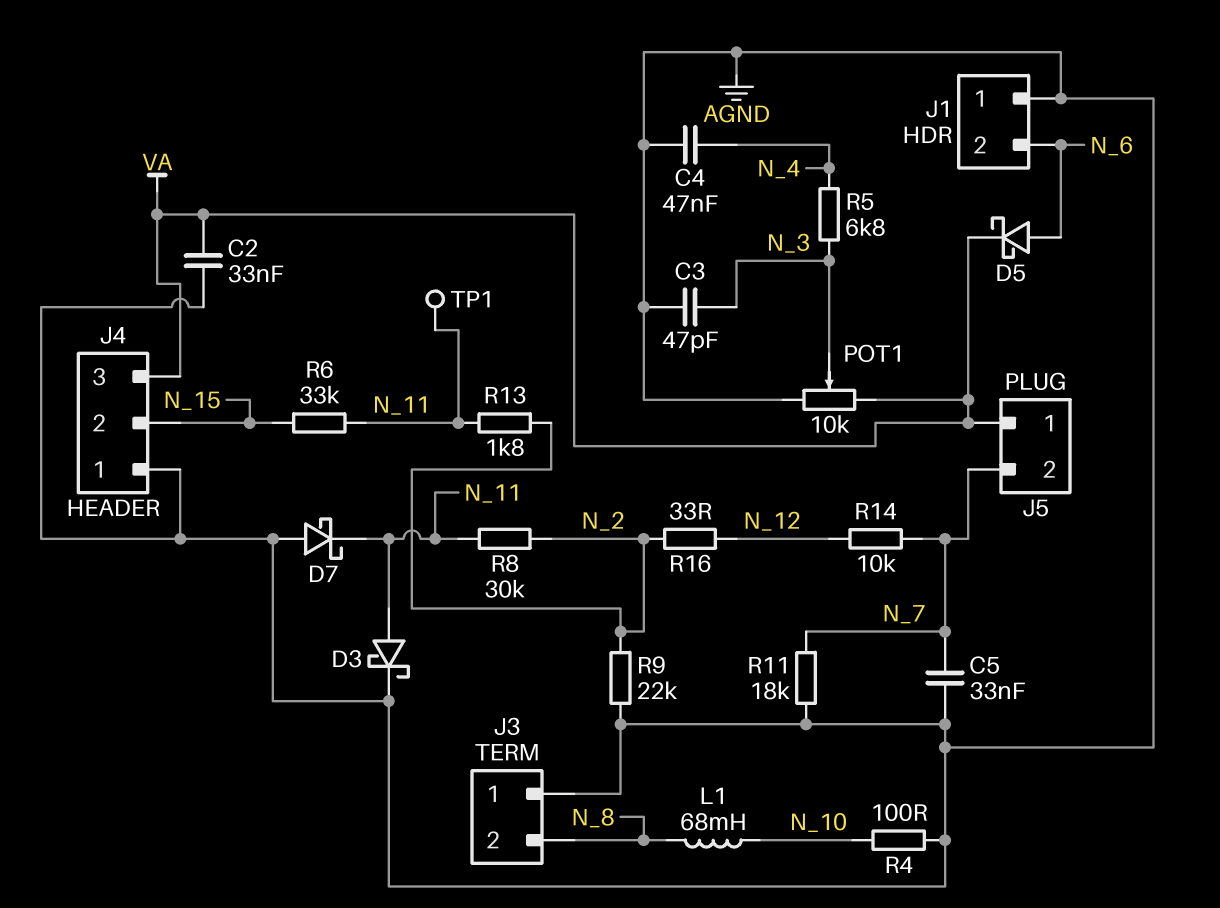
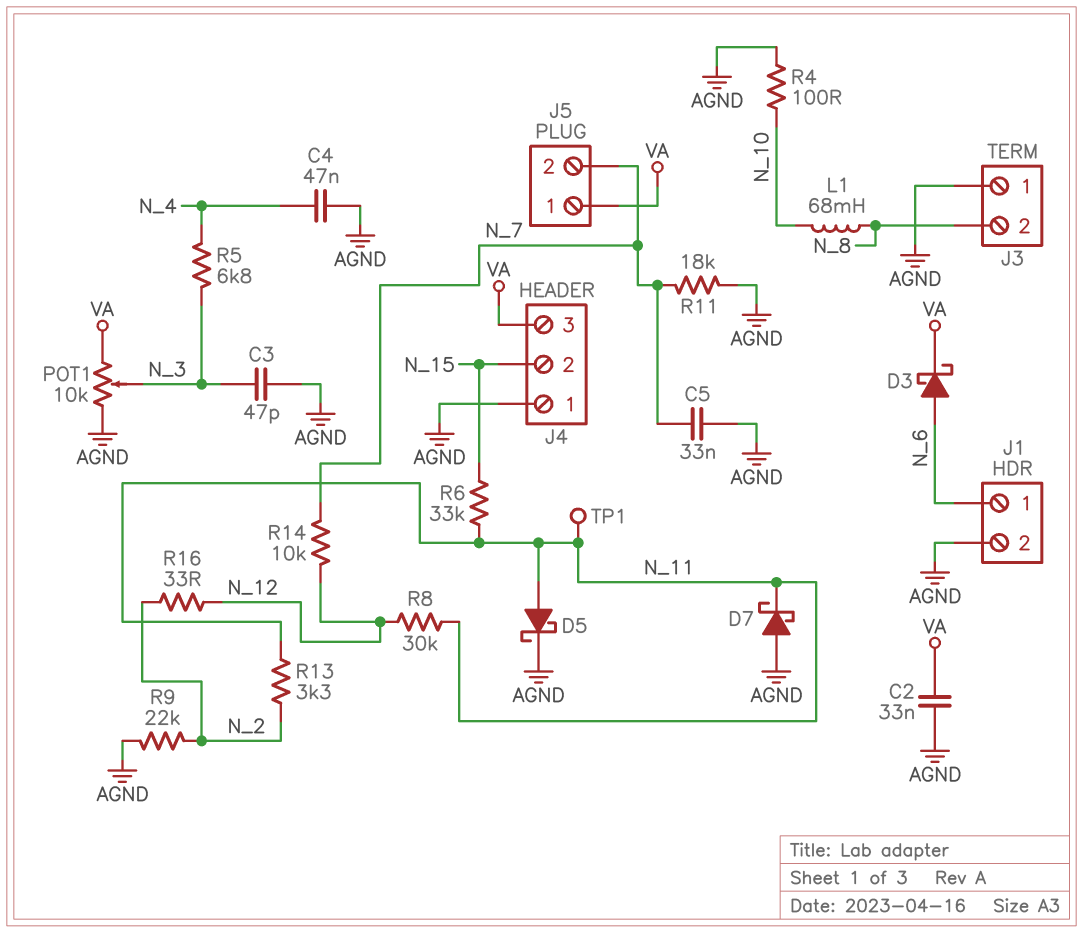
D3: schottky (A N_11, K AGND) -> schottky (A N_6, K VA)
D5: schottky (A N_6, K VA) -> schottky (A N_11, K AGND)
J1 pin 1: AGND -> N_6
J1 pin 2: N_6 -> AGND
R8: 30k (N_2, N_11) -> 30k (N_11, N_12)
R13: 1.8k (N_2, N_11) -> 3.3k (N_2, N_11)

